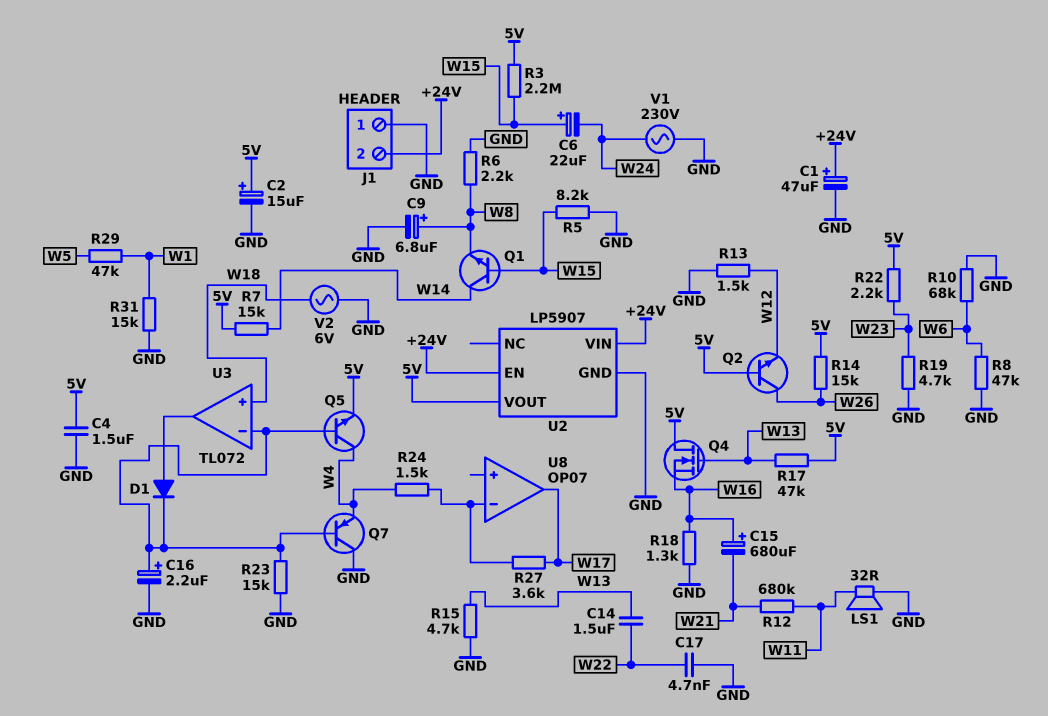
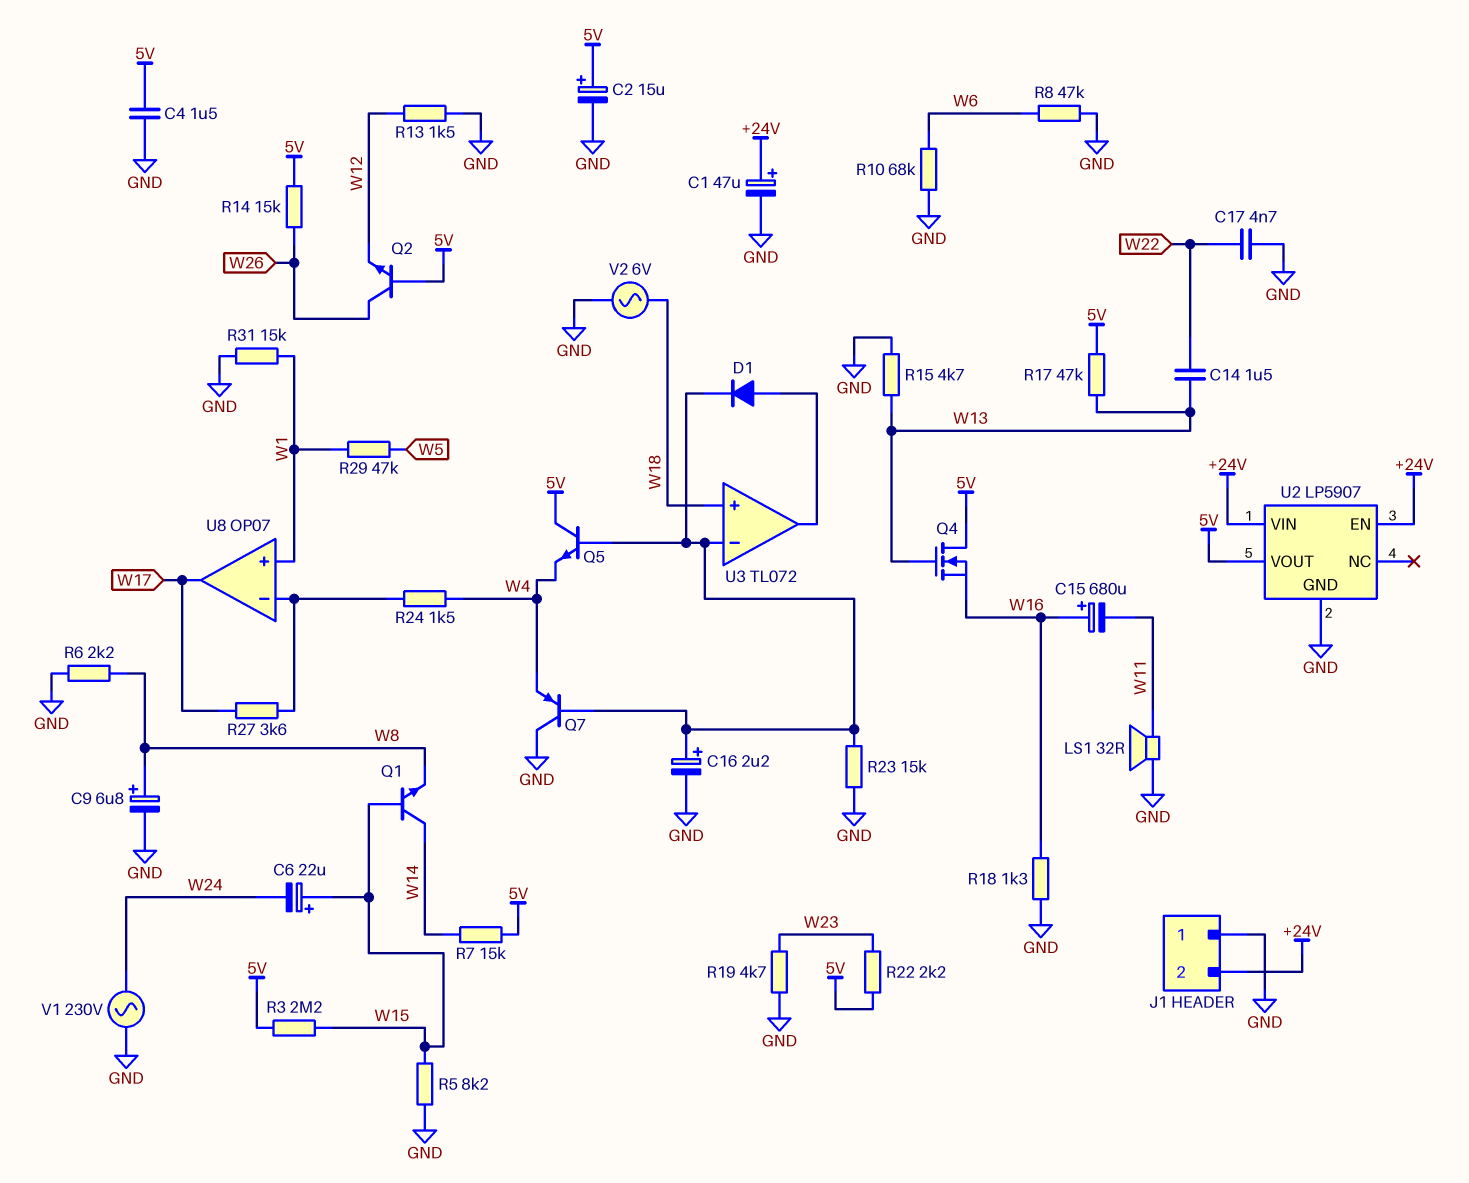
C15: 680uF (plus W16, minus W21) -> 680uF (plus W16, minus W11)
Q5: NPN (B U3/in-, C W4, E 5V) -> NPN (B U3/in-, C 5V, E W4)
R12: 680k (W11, W21) -> none
U8 pin in+: none -> W1

